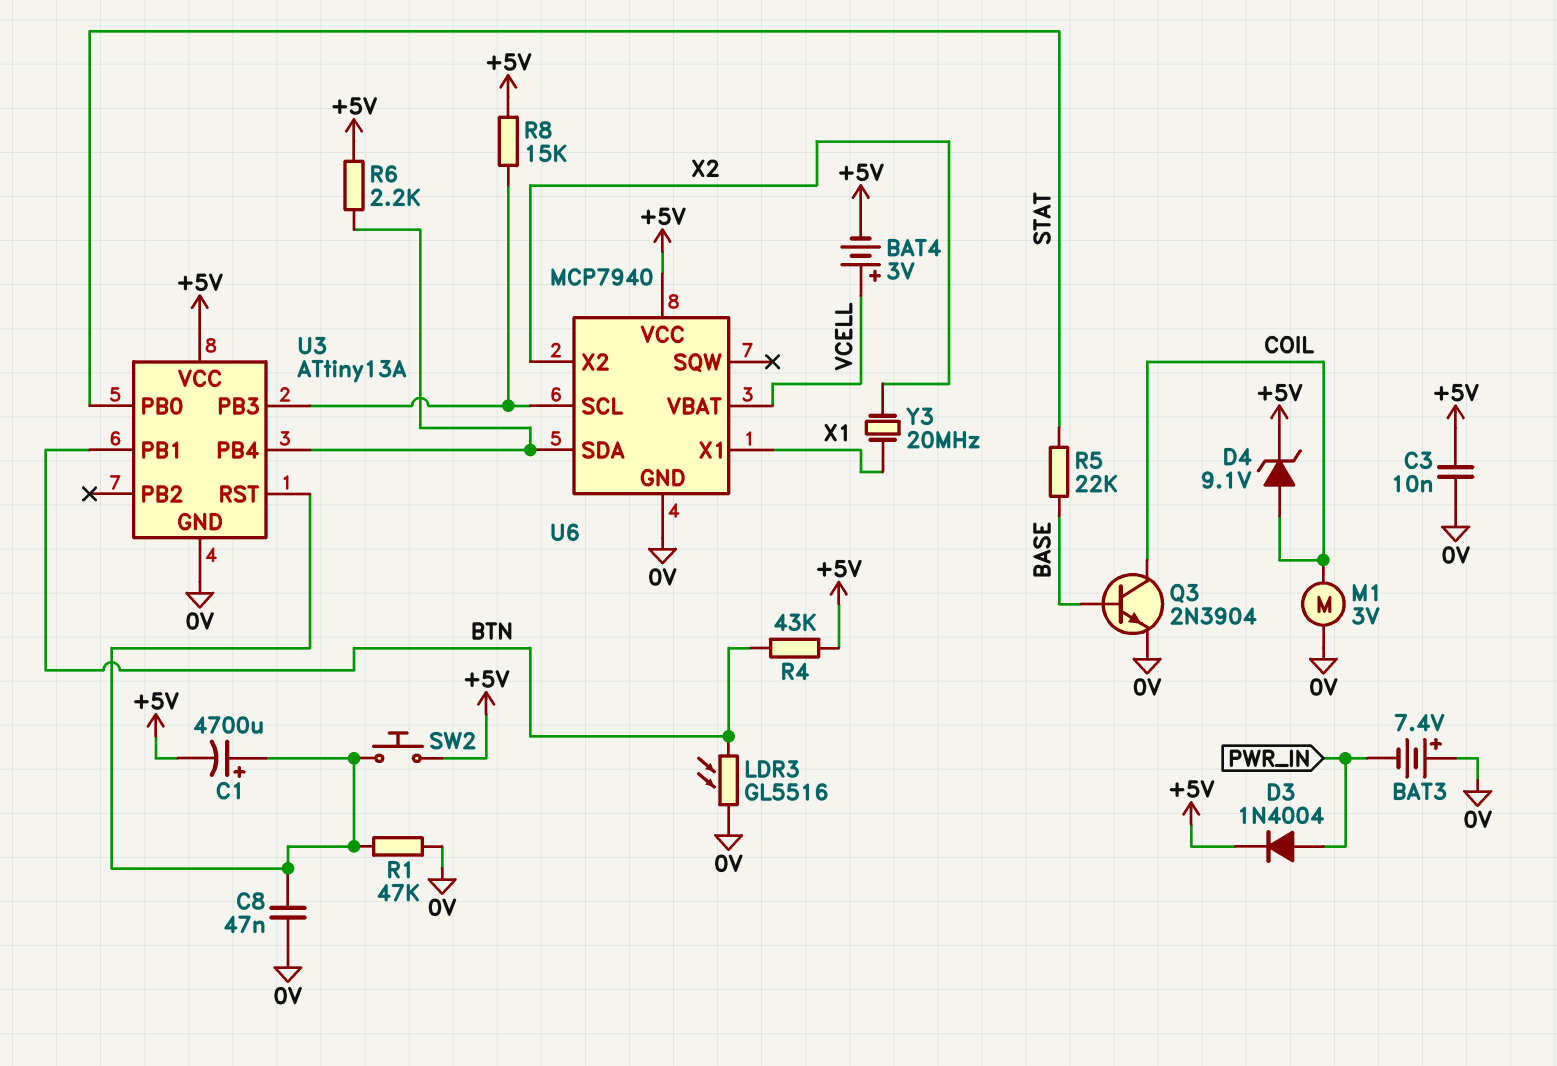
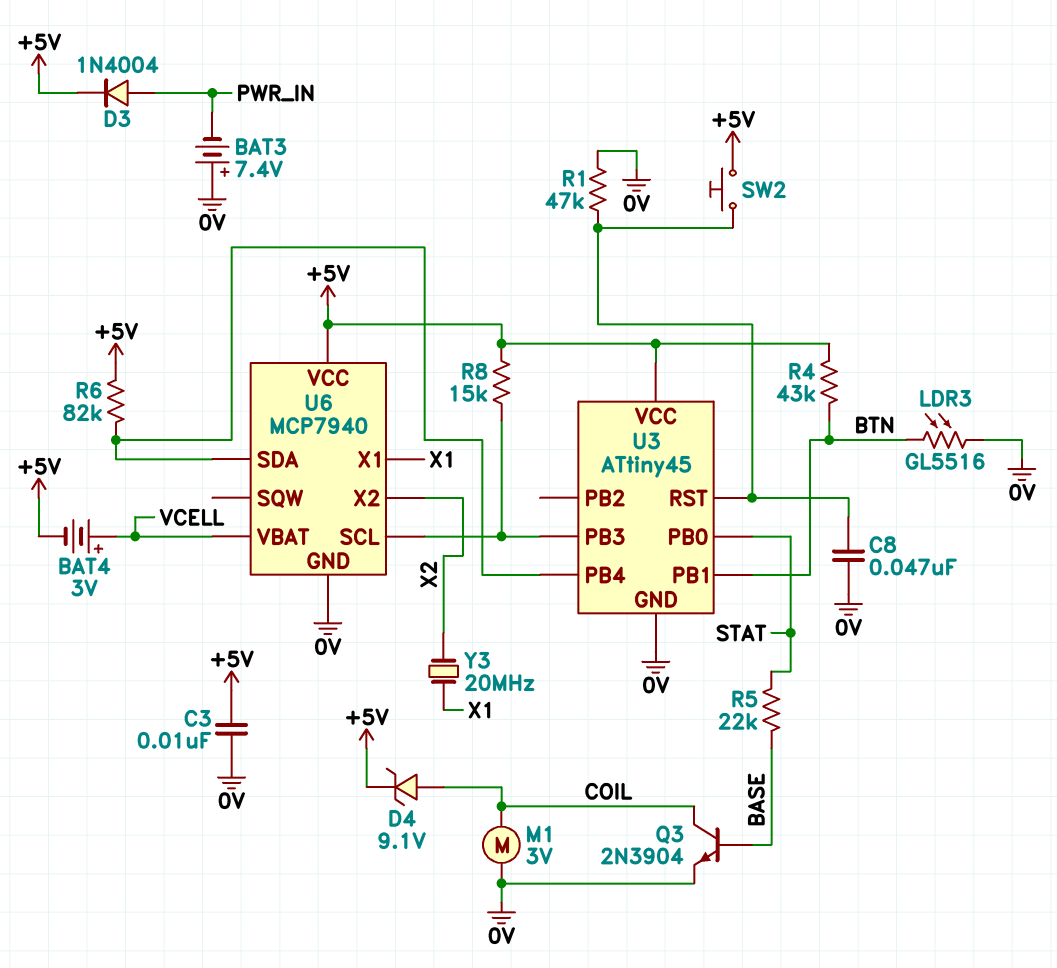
C1: 4700uF (plus U3/RST, minus +5V) -> none
R6: 2.2k (+5V, U3/PB4) -> 82k (+5V, U3/PB4)
U3: ATtiny13A -> ATtiny45

